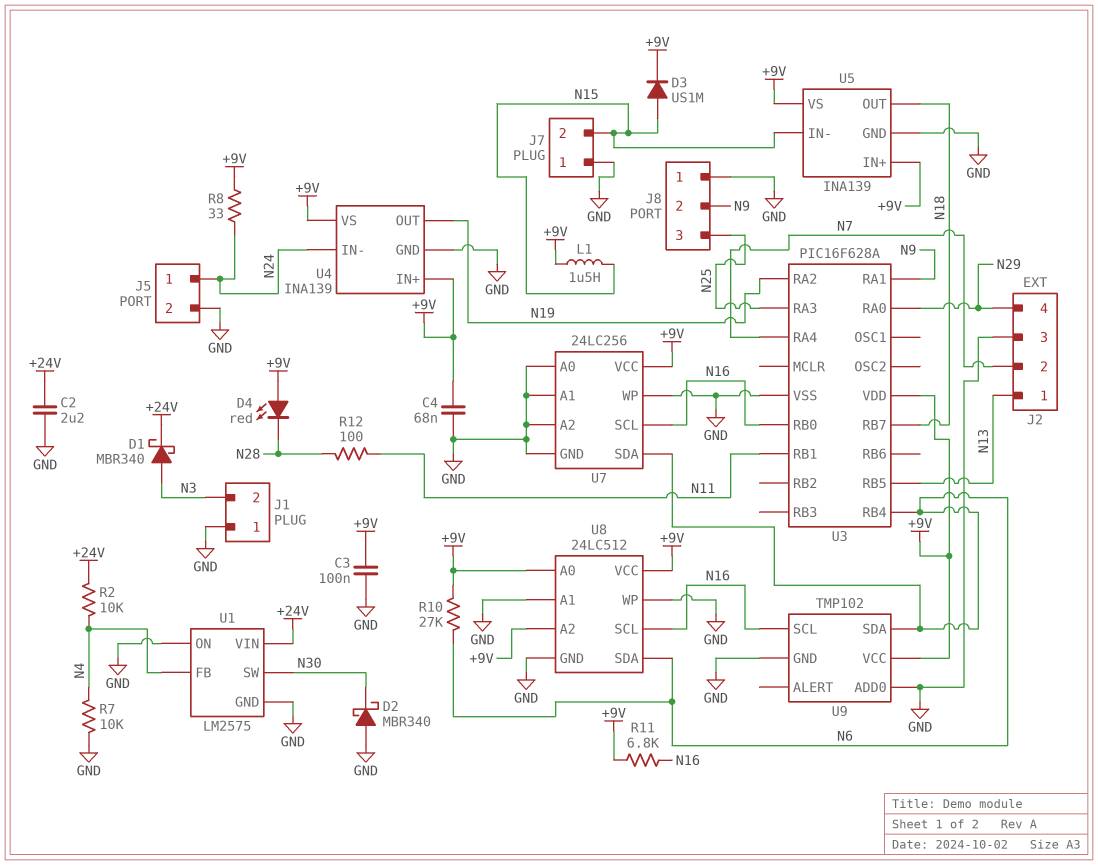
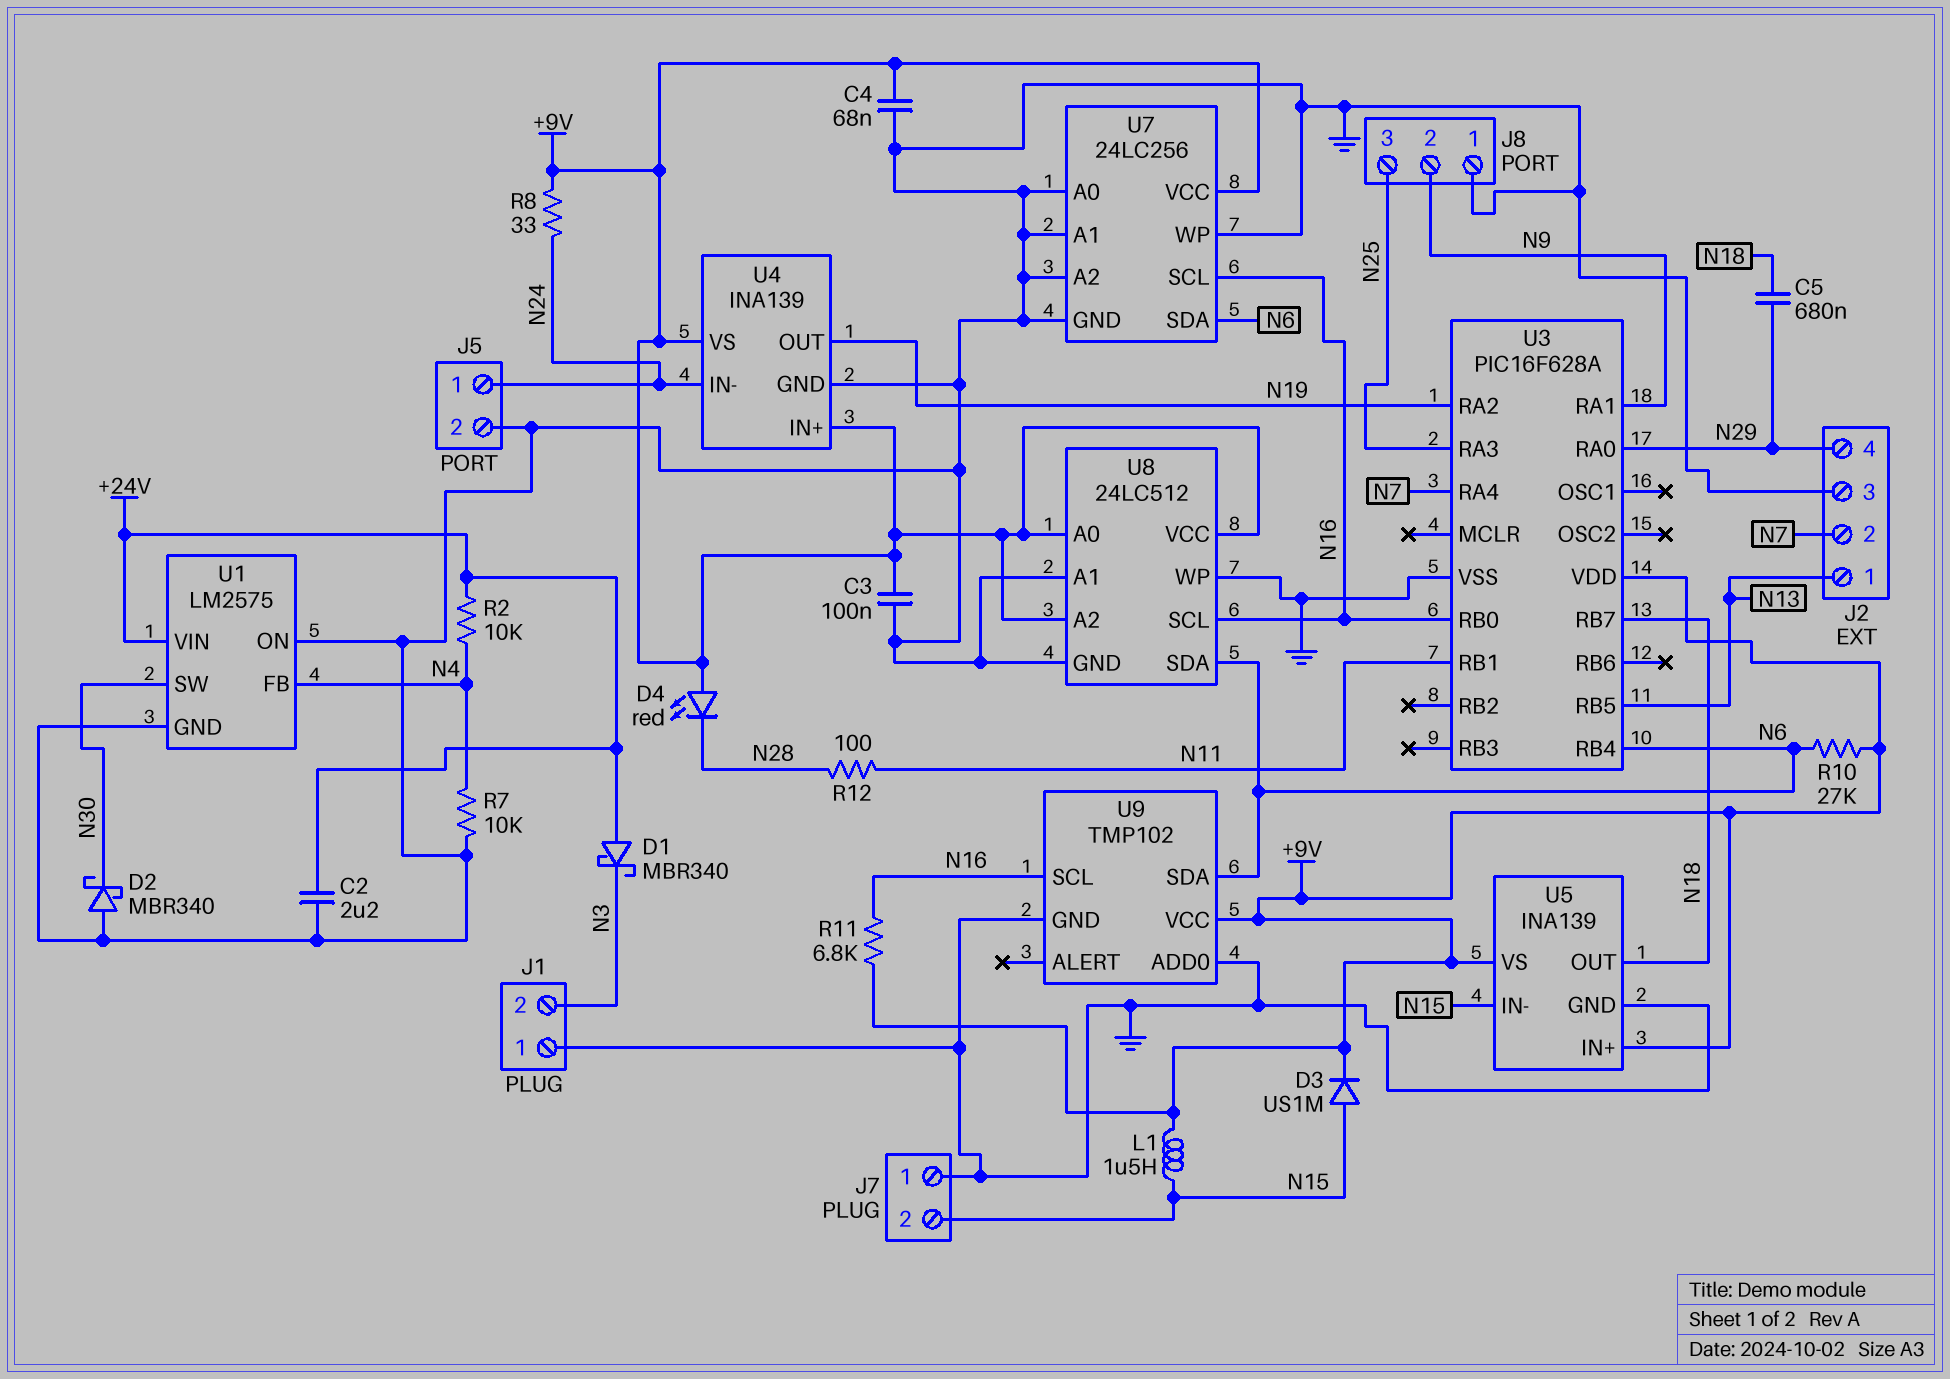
C5: none -> 680nF (N18, N29)
D1: schottky MBR340 (A N3, K +24V) -> schottky MBR340 (A +24V, K N3)

